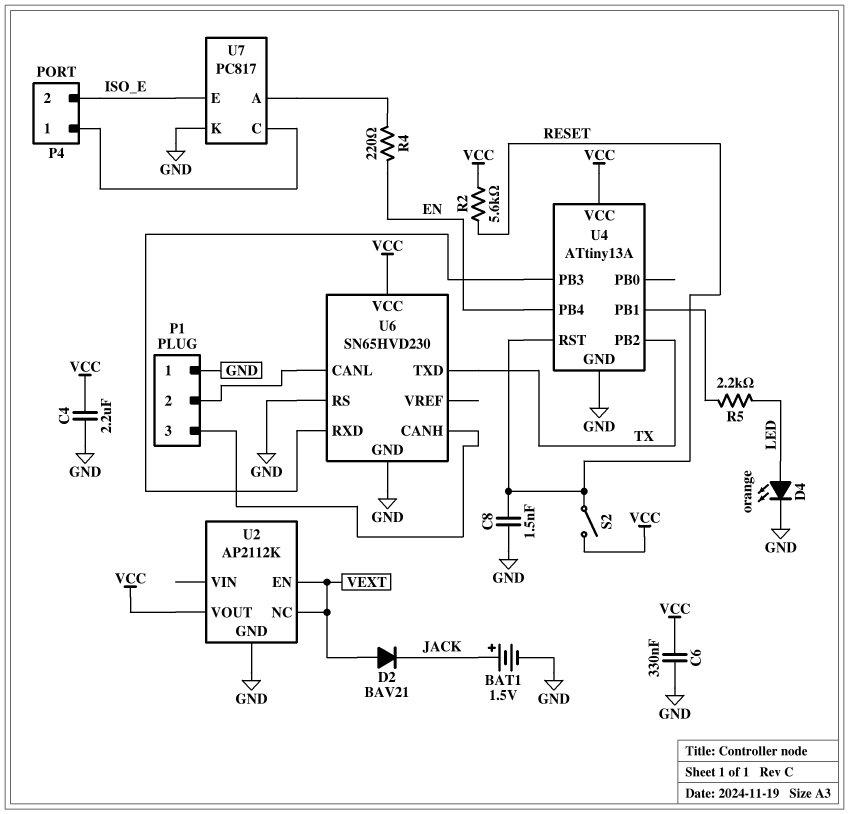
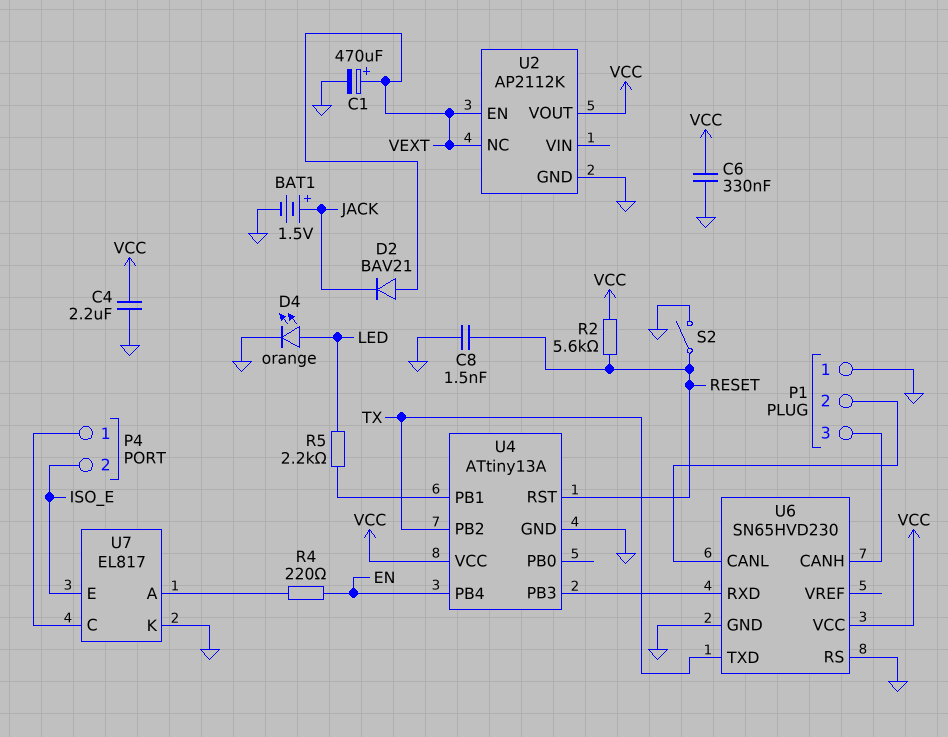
C1: none -> 470uF (plus VEXT, minus GND)
S2: switch (RESET, VCC) -> switch (GND, RESET)
U7: PC817 -> EL817

